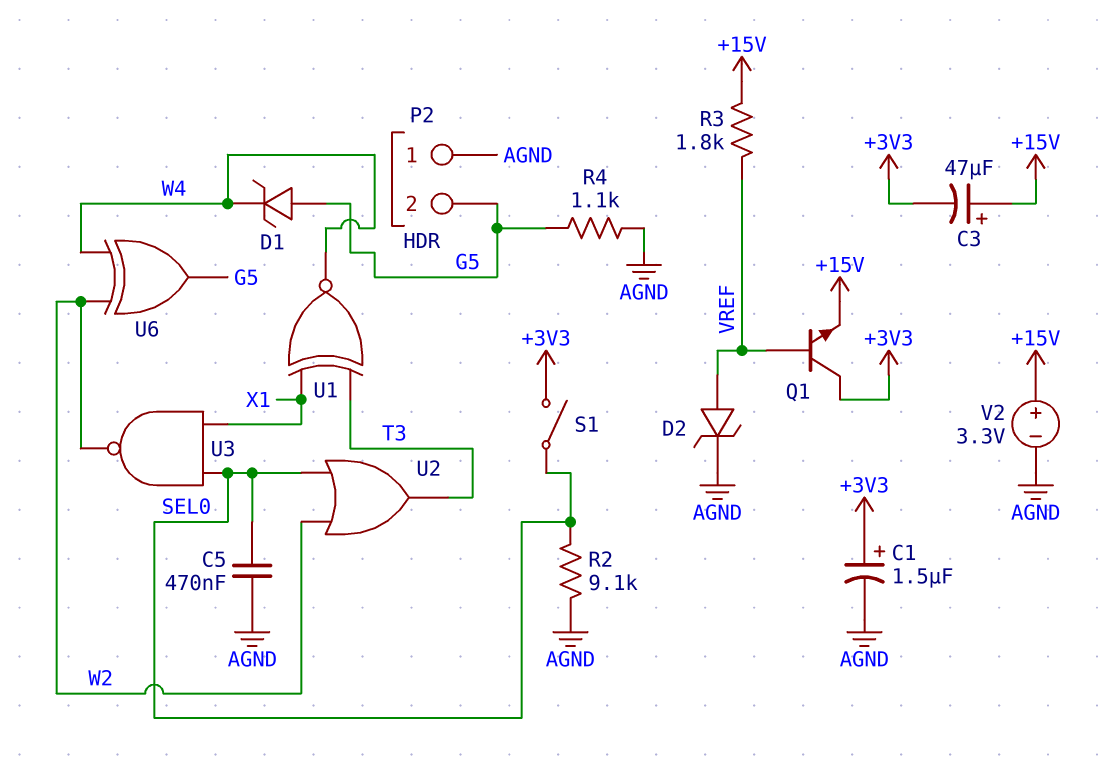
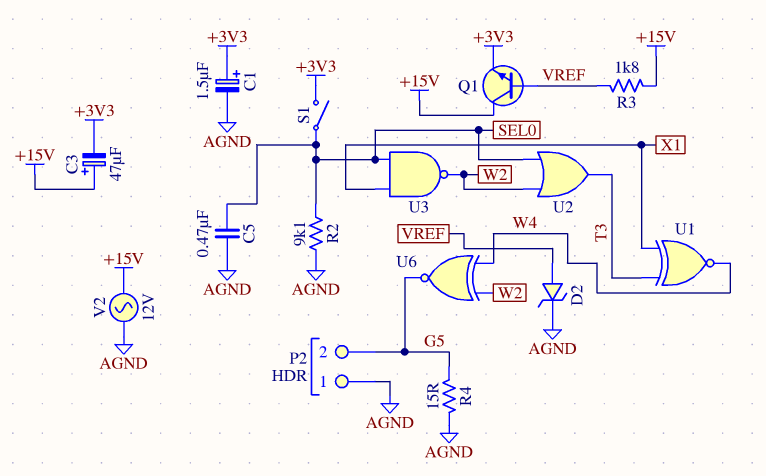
D1: zener (A G5, K W4) -> none
Q1: NPN (B VREF, C +3V3, E +15V) -> NPN (B VREF, C +15V, E +3V3)
R4: 1.1k (AGND, G5) -> 15 (AGND, G5)
U6: XOR (in W2, in W4, out G5) -> XNOR (in W2, in W4, out G5)
V2: 3.3V (plus +15V, minus AGND) -> AC 12V (+15V, AGND)

